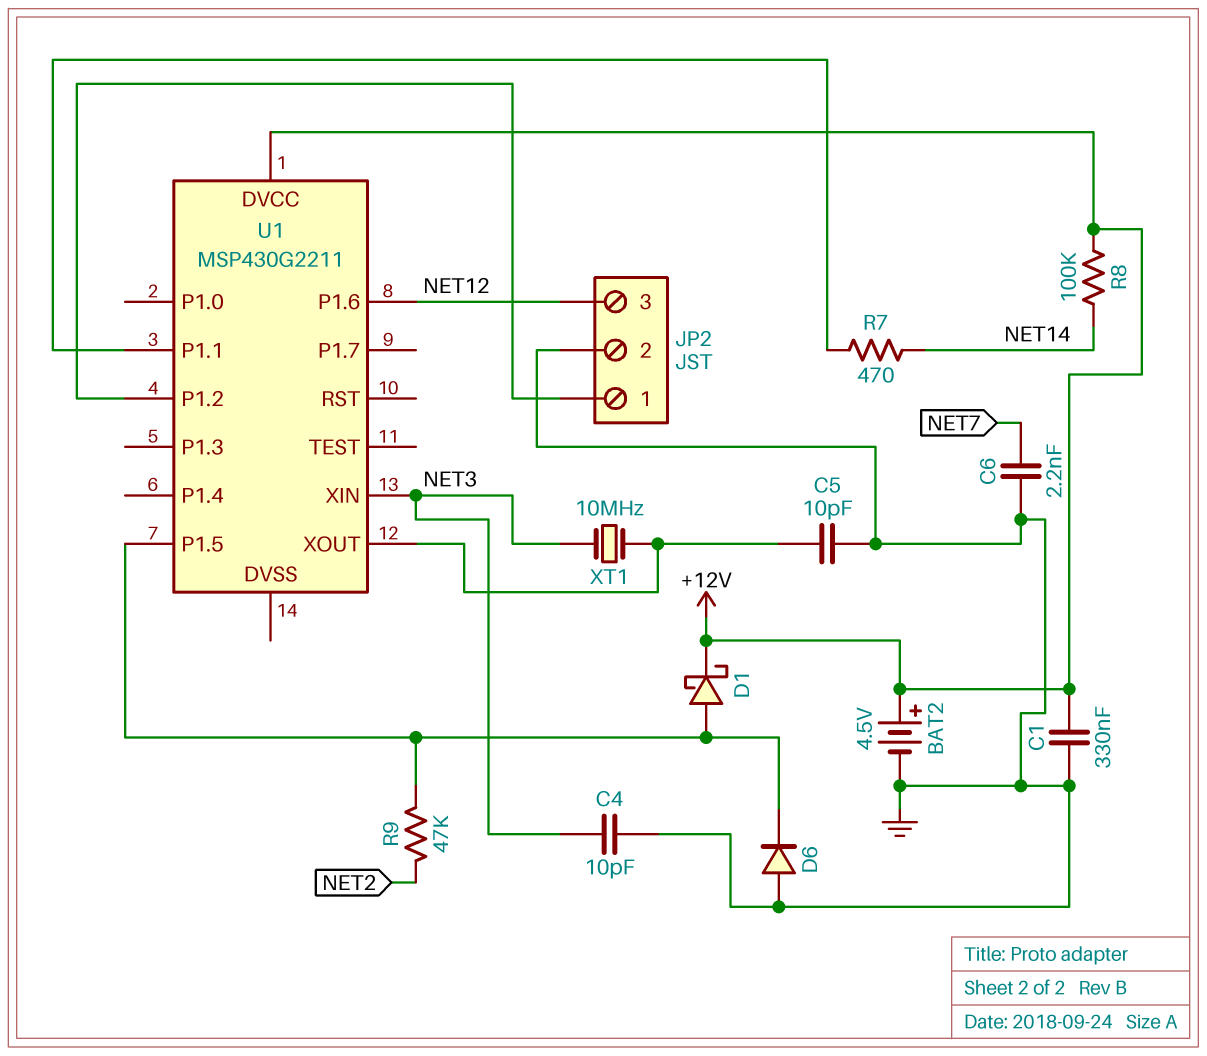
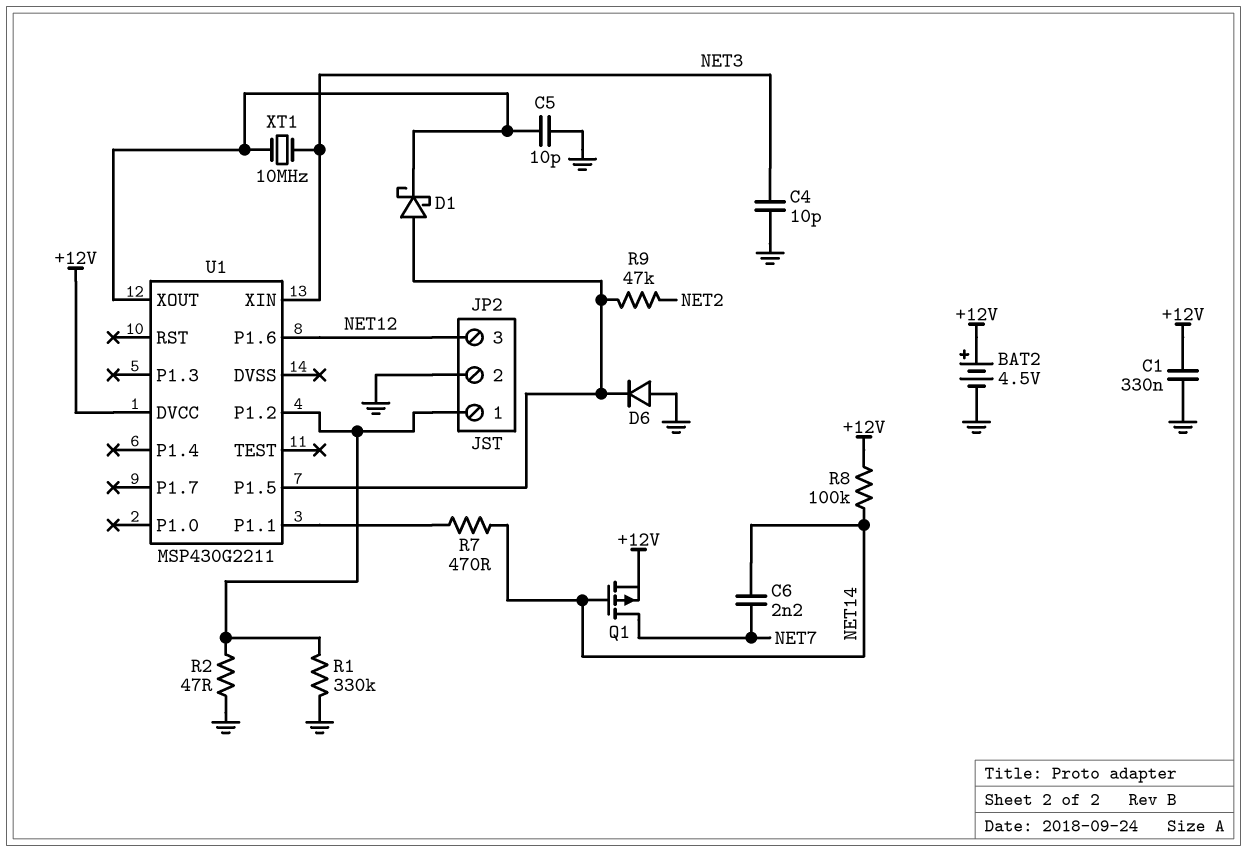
C6: 2.2nF (GND, NET7) -> 2.2nF (NET7, NET14)
D1: schottky (A U1/P1.5, K +12V) -> schottky (A U1/P1.5, K U1/XOUT)
Q1: none -> PMOS (G NET14, D NET7, S +12V)
R1: none -> 330k (GND, JP2/1)
R2: none -> 47 (GND, JP2/1)

